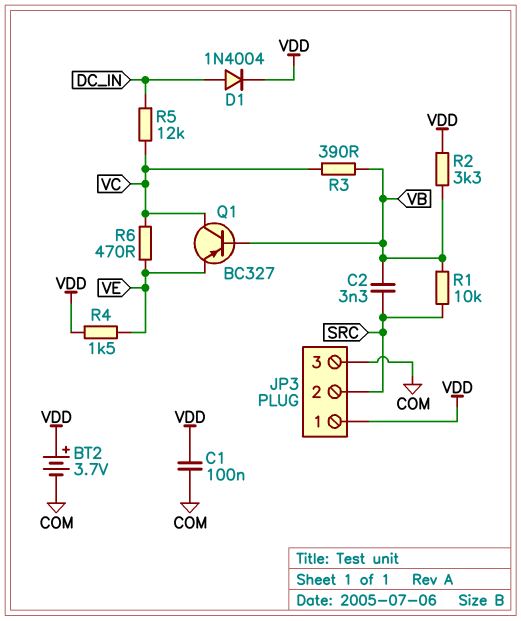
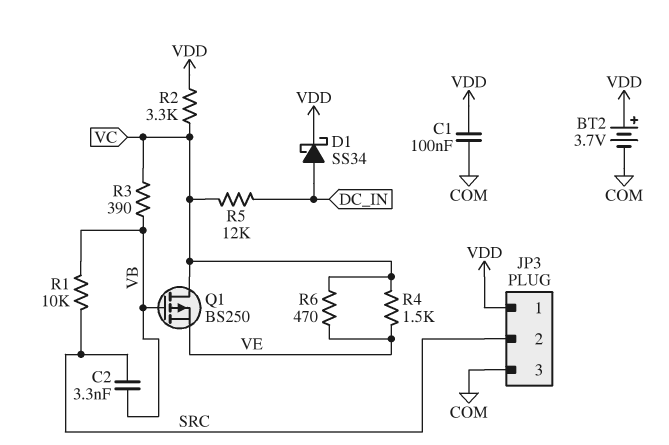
D1: diode 1N4004 (A DC_IN, K VDD) -> schottky SS34 (A DC_IN, K VDD)
Q1: PNP BC327 (B VB, C VC, E VE) -> PMOS BS250 (G VB, D VC, S VE)
R2: 3.3k (VB, VDD) -> 3.3k (VC, VDD)
R4: 1.5k (VDD, VE) -> 1.5k (VC, VE)

